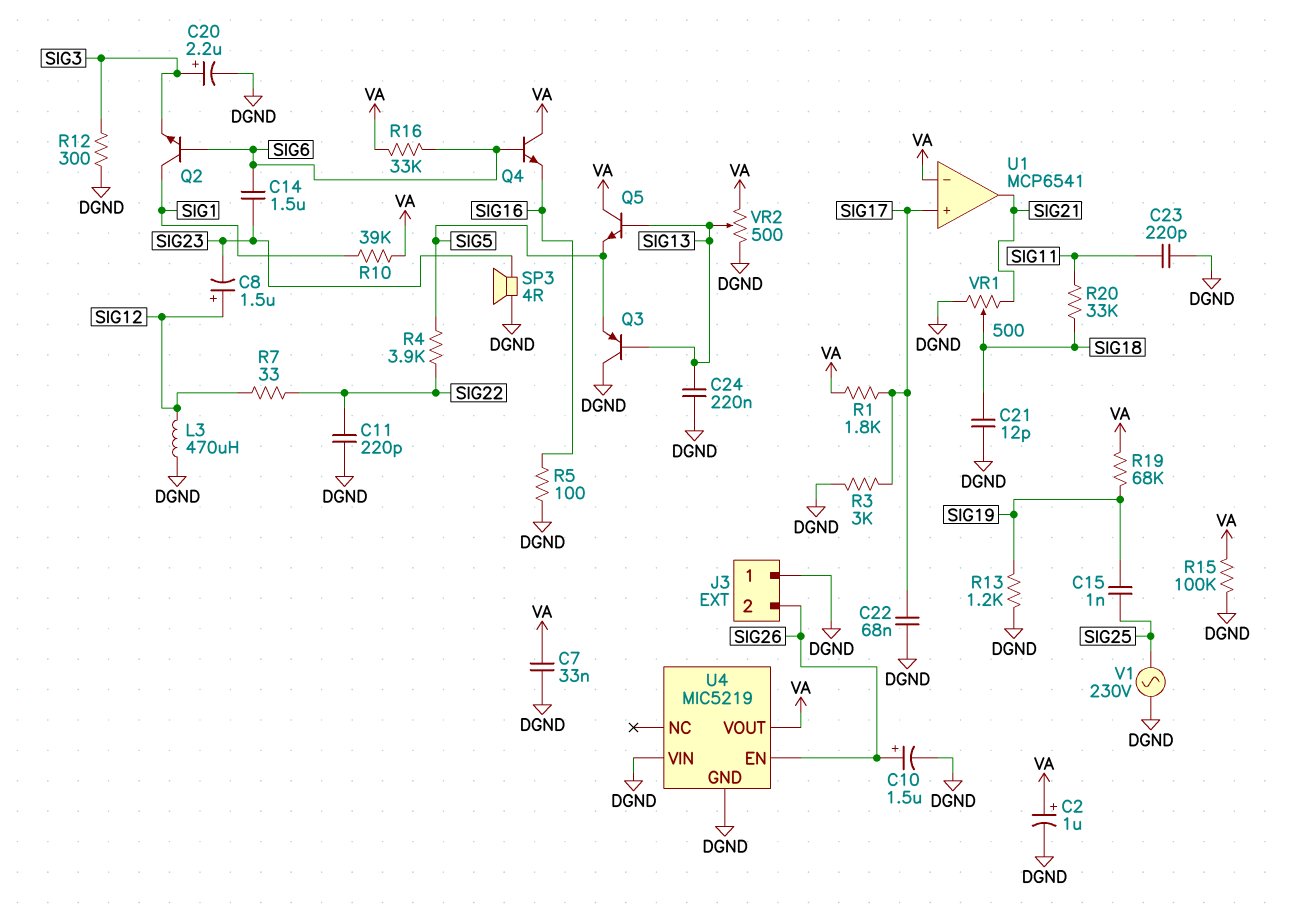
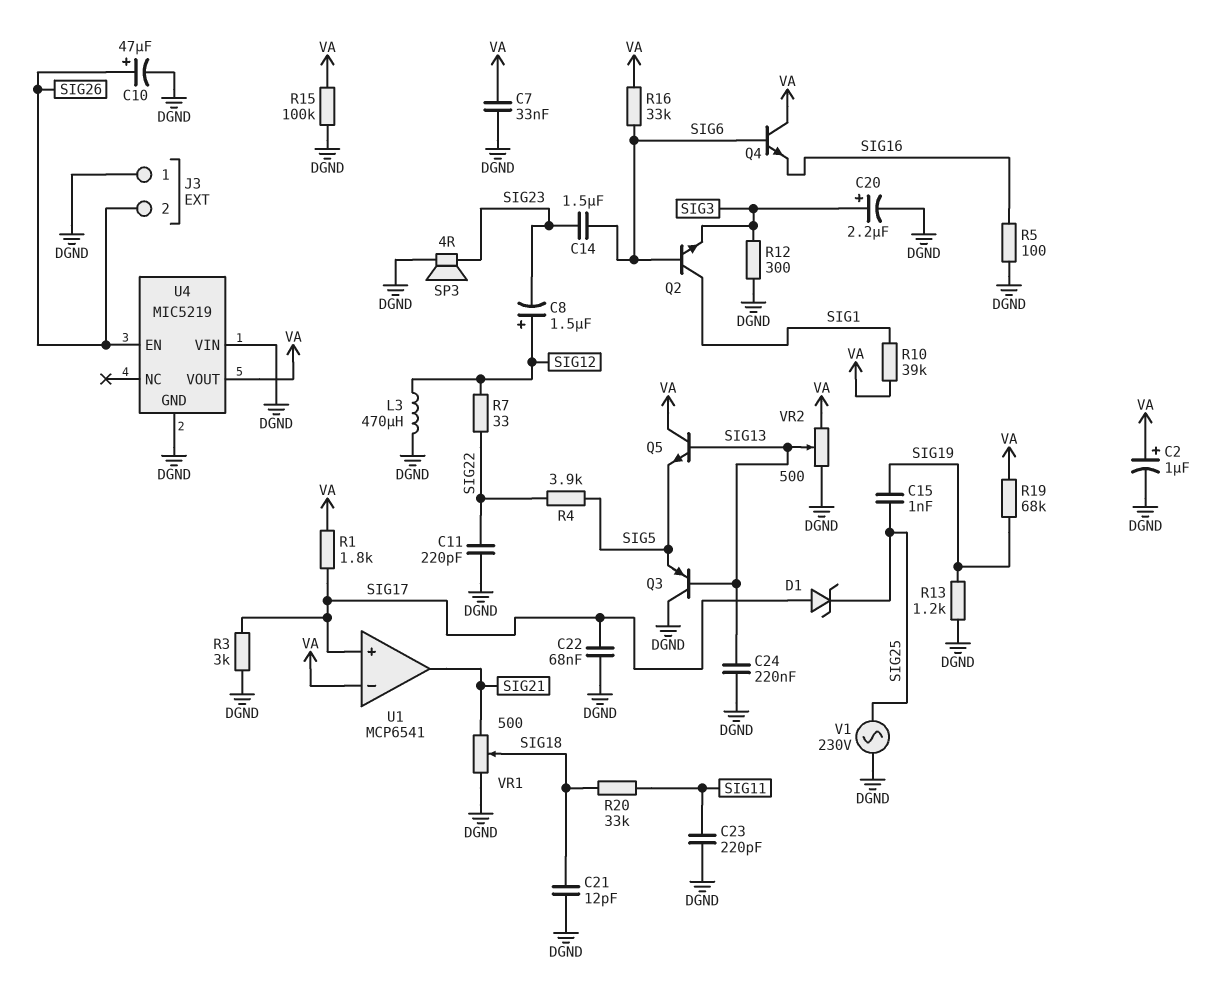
C10: 1.5uF (plus SIG26, minus DGND) -> 47uF (plus SIG26, minus DGND)
D1: none -> zener (A SIG17, K SIG25)

